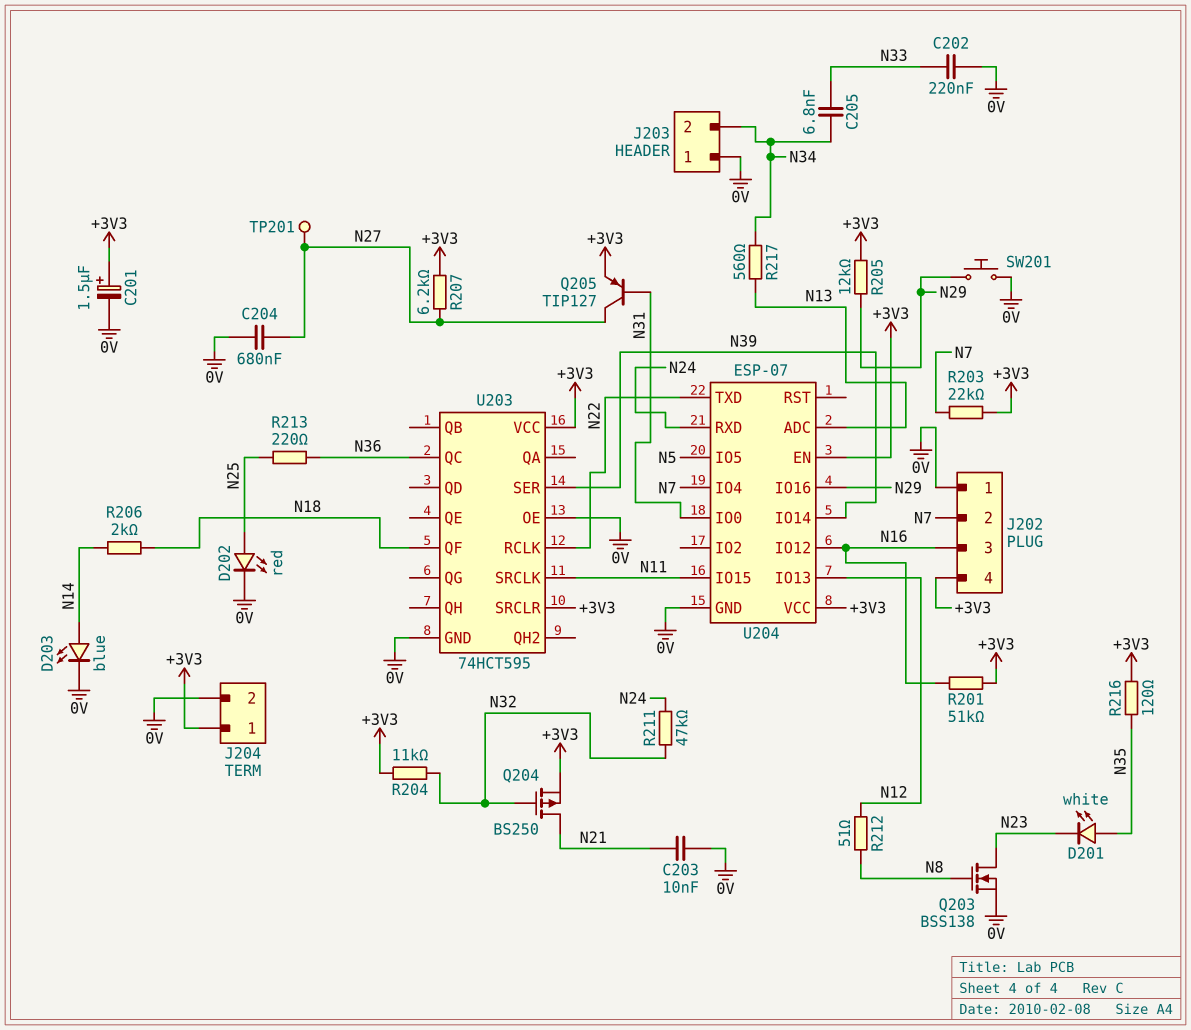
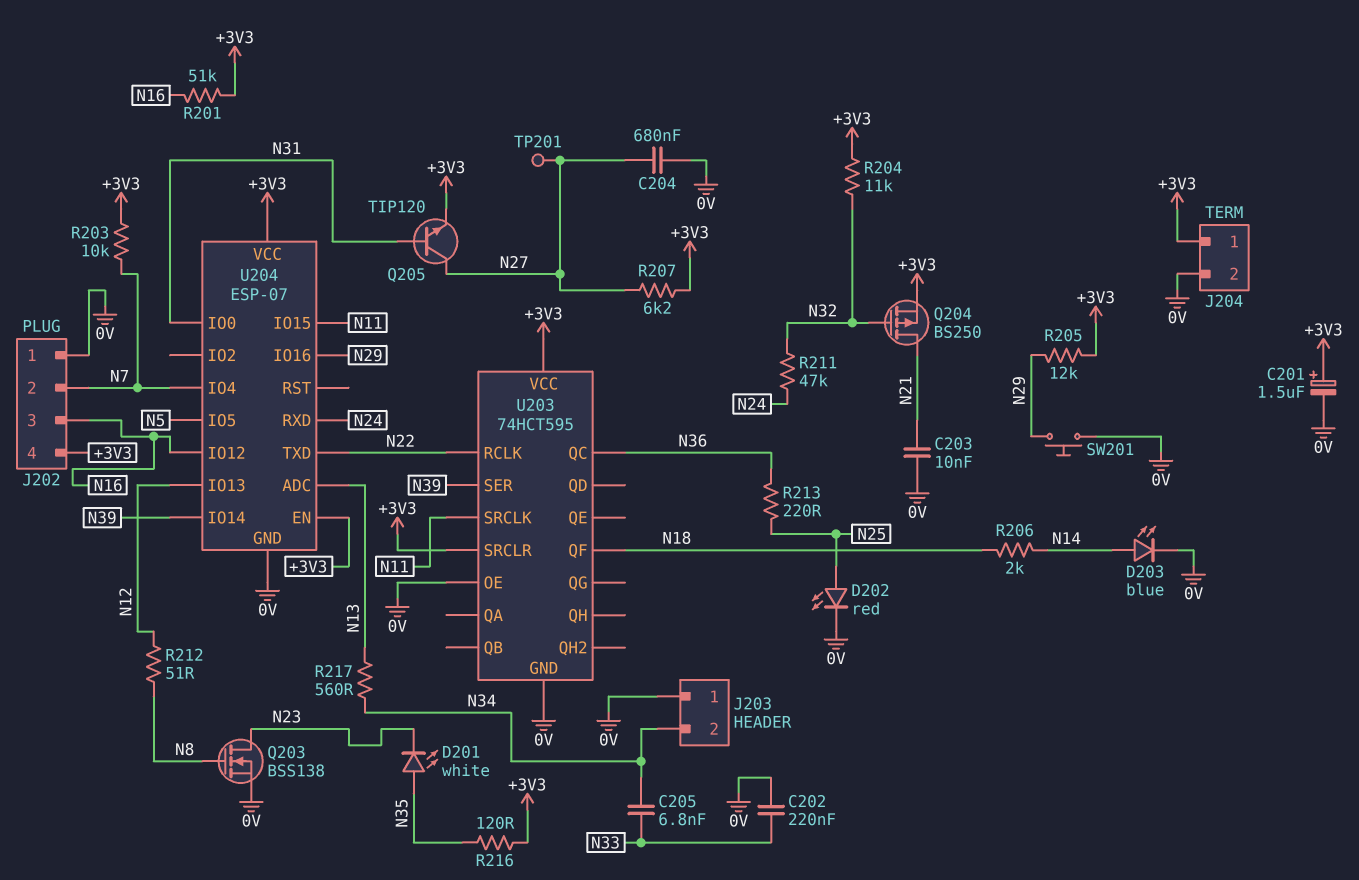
Q205: PNP TIP127 (B N31, C N27, E +3V3) -> NPN TIP120 (B N31, C N27, E +3V3)
R203: 22k (+3V3, N7) -> 10k (+3V3, N7)

